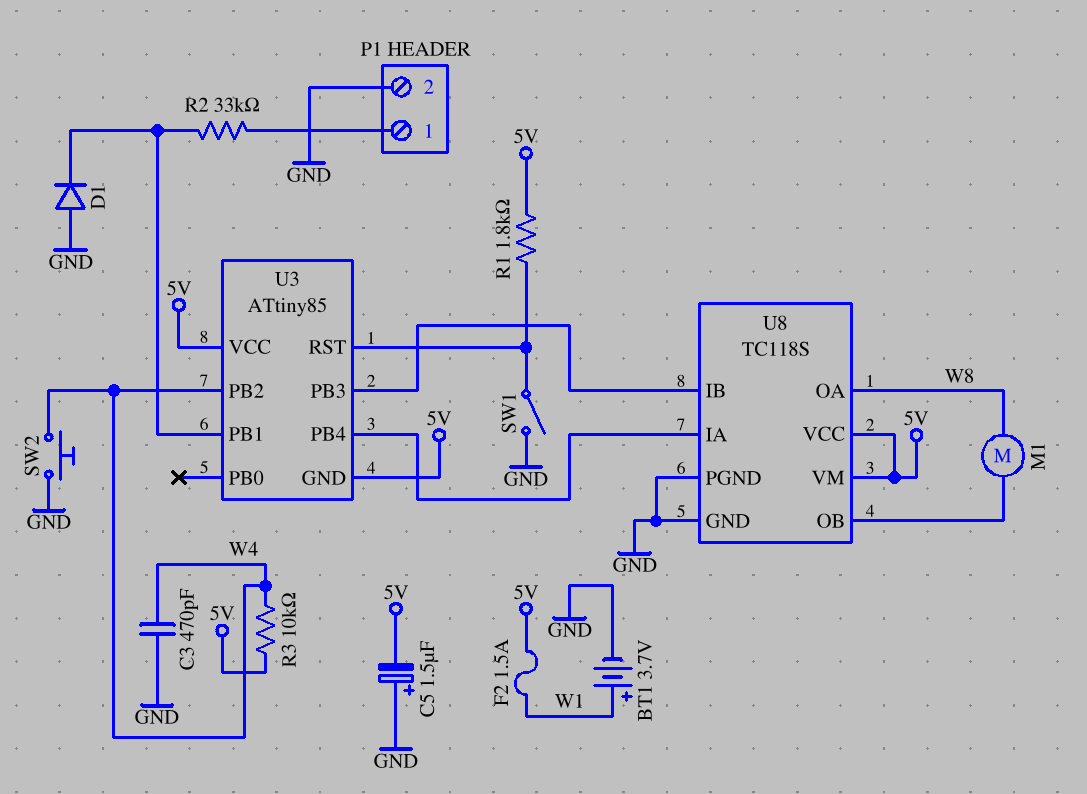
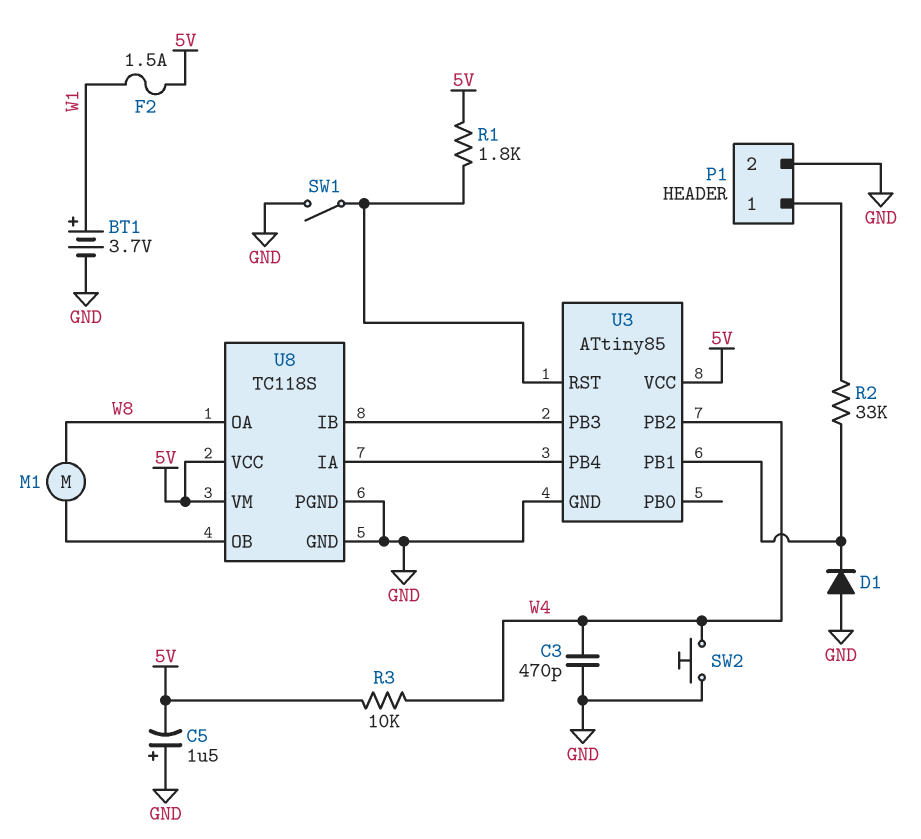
U3 pin GND: 5V -> GND

